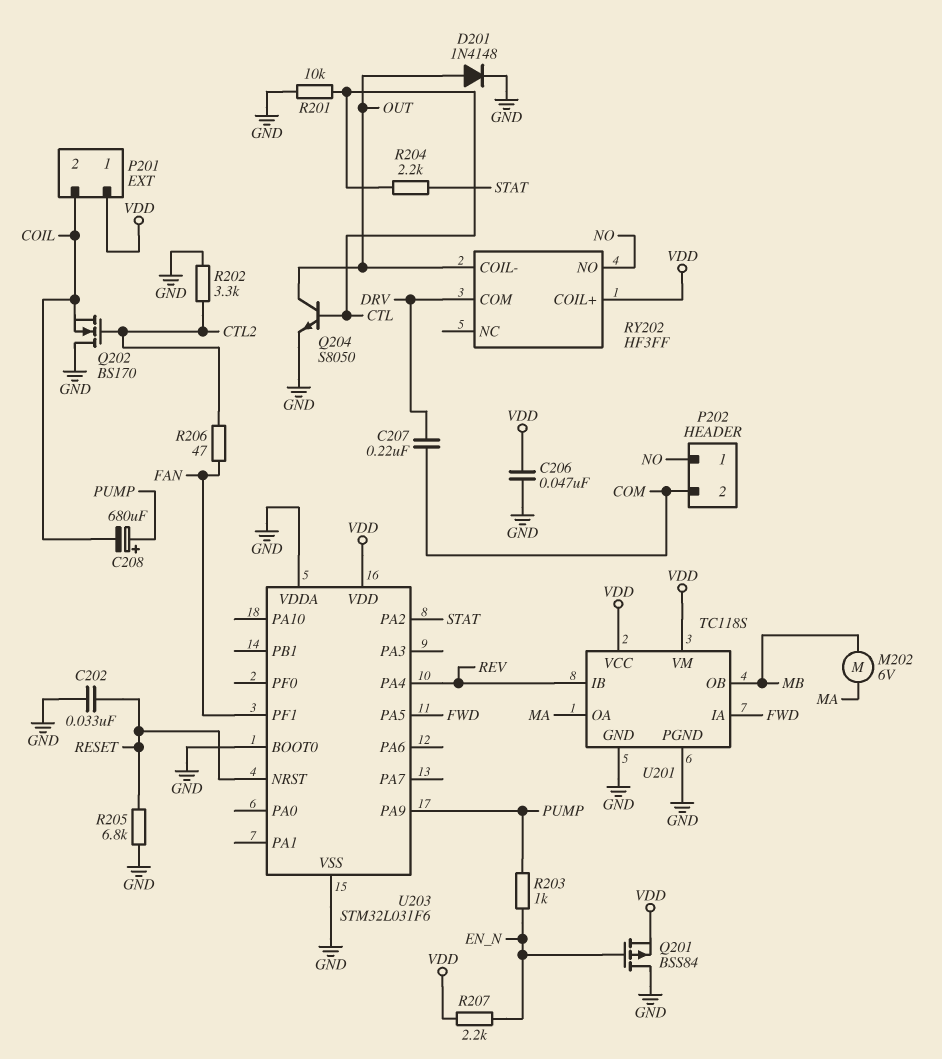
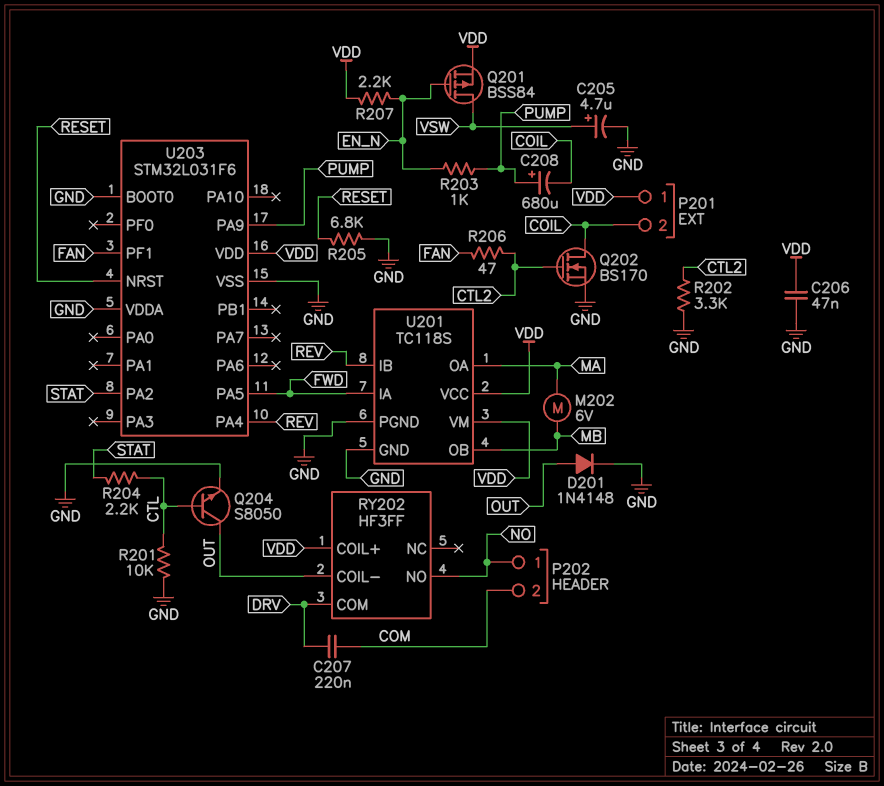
C202: 33nF (GND, RESET) -> none
C205: none -> 4.7uF (plus VSW, minus GND)
Q201: PMOS BSS84 (G EN_N, D GND, S VDD) -> PMOS BSS84 (G EN_N, D VSW, S VDD)
Q202: NMOS BS170 (G CTL2, D GND, S COIL) -> NMOS BS170 (G CTL2, D COIL, S GND)

